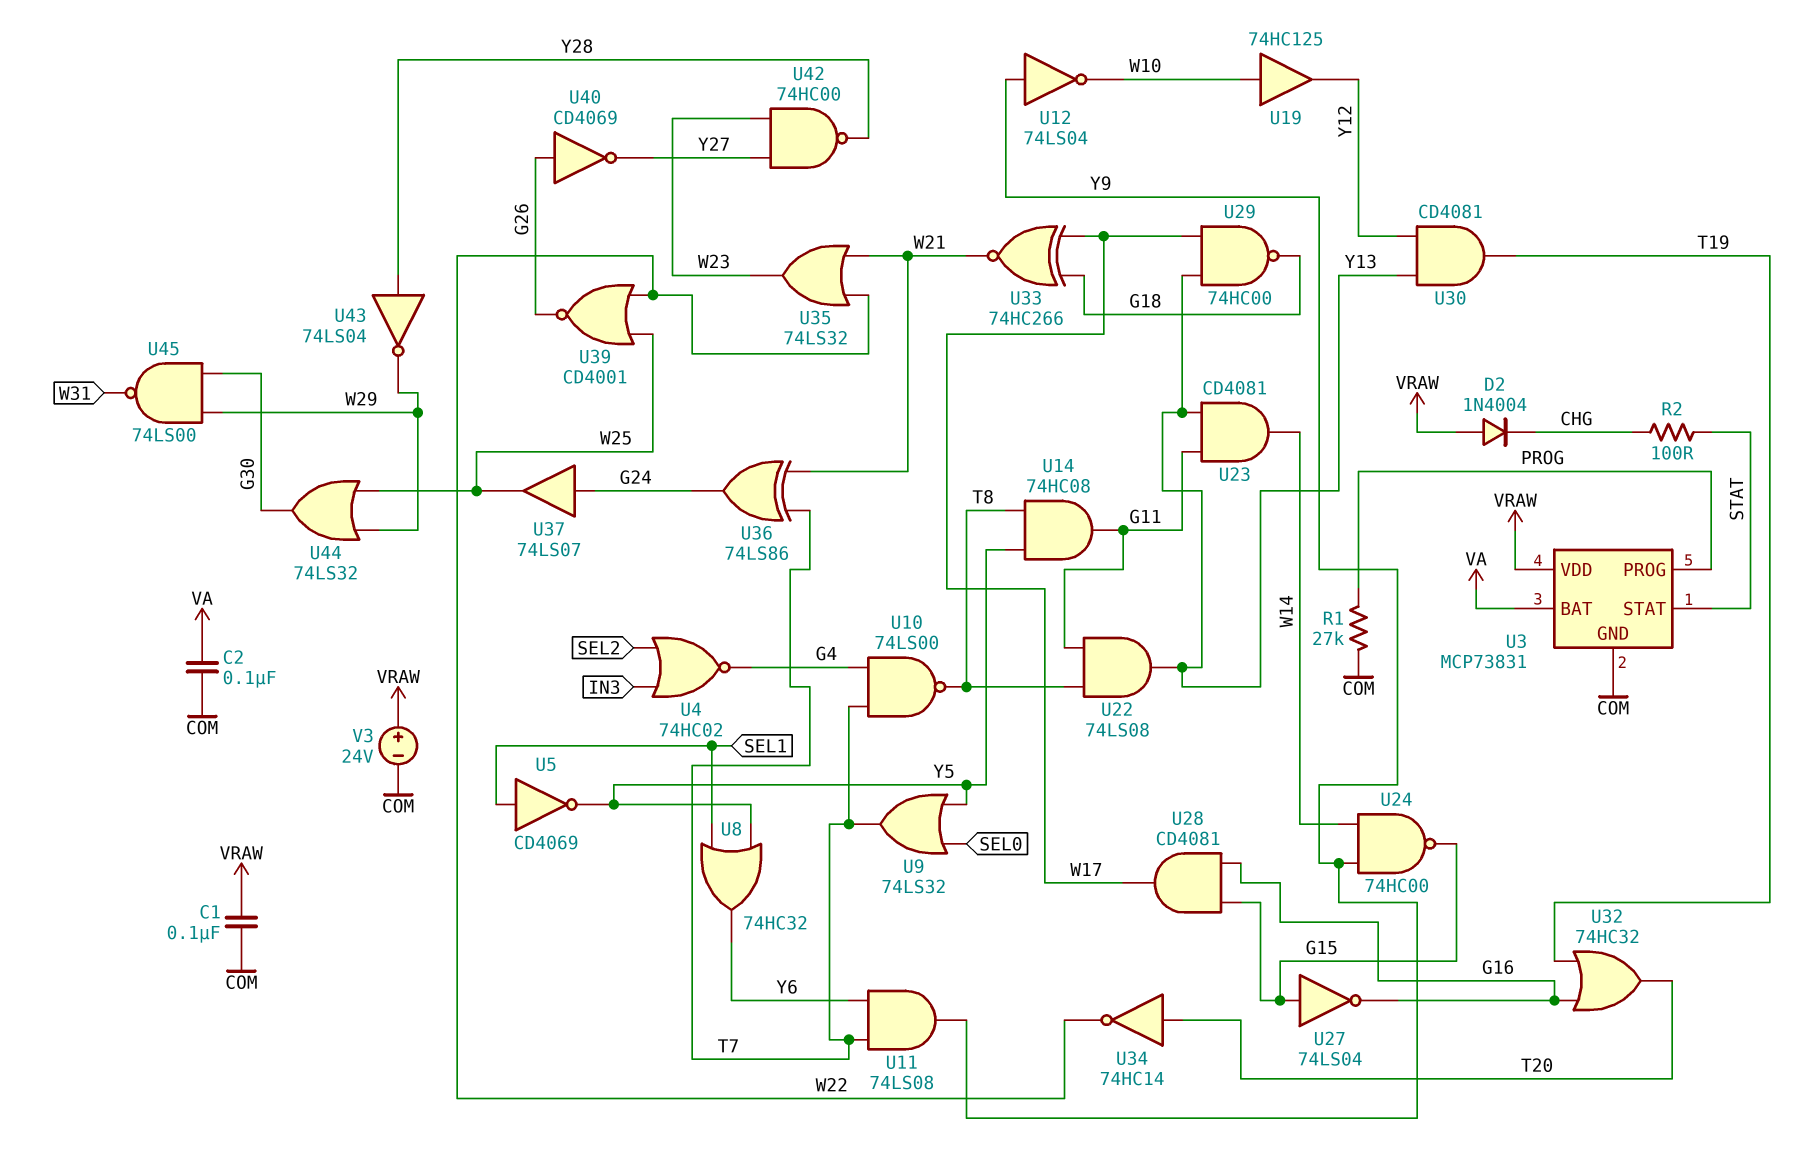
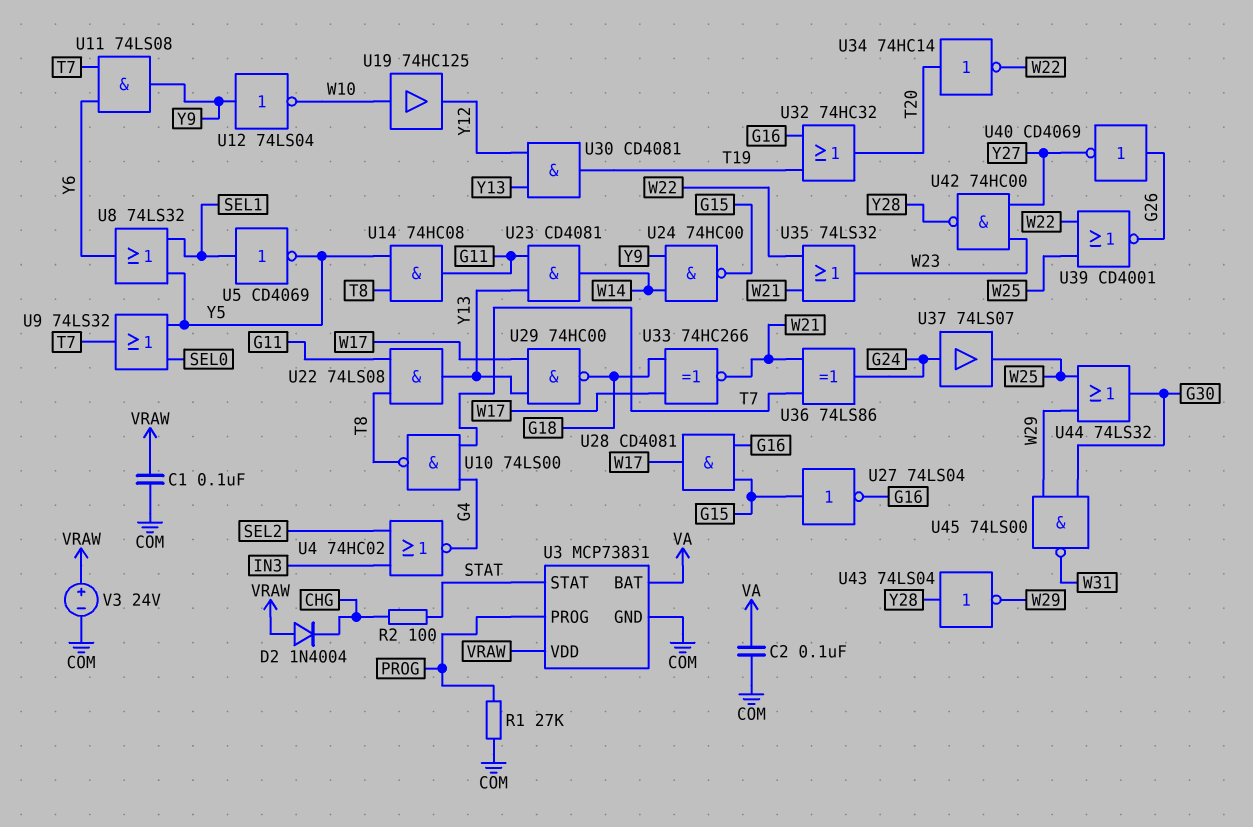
U8: OR 74HC32 (in SEL1, in Y5, out Y6) -> OR 74LS32 (in SEL1, in Y5, out Y6)

